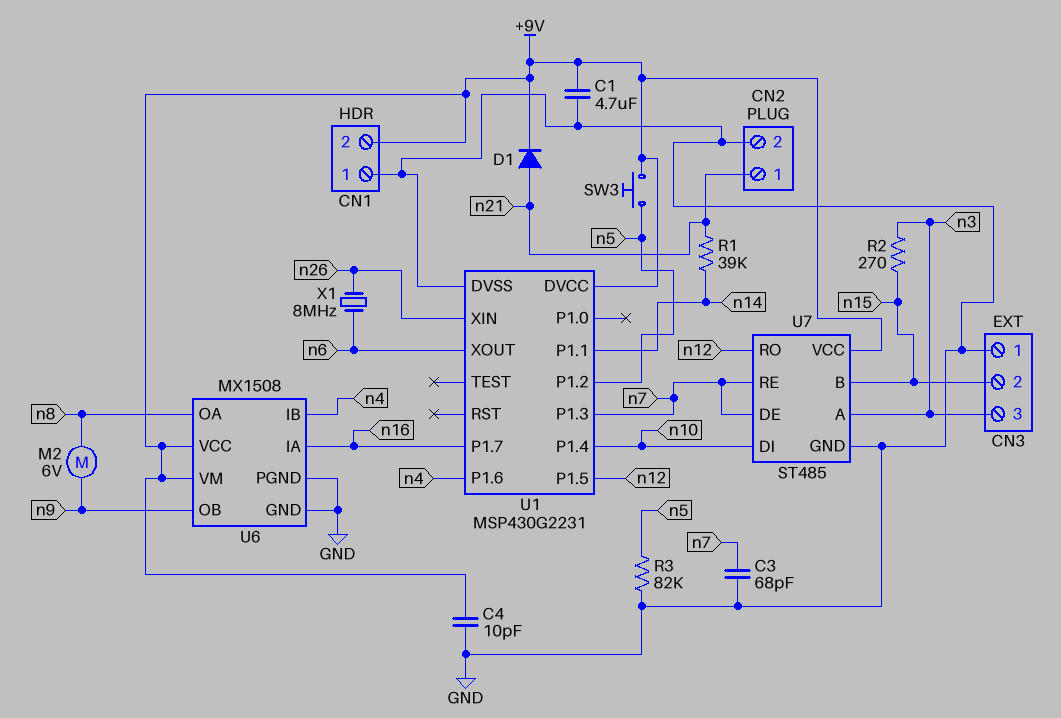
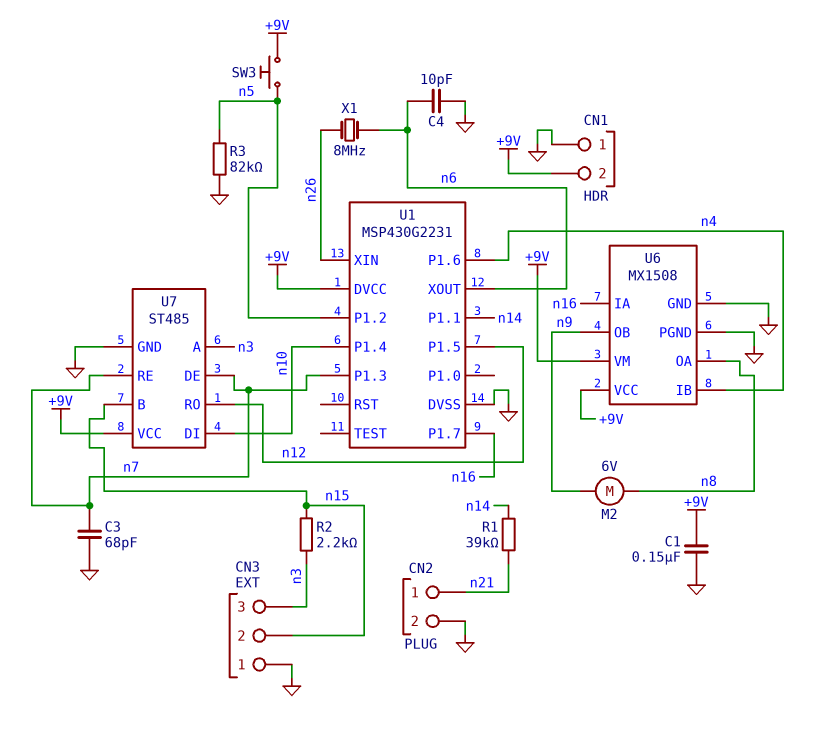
C1: 4.7uF (+9V, GND) -> 150nF (+9V, GND)
C4: 10pF (+9V, GND) -> 10pF (GND, n6)
D1: diode (A n21, K +9V) -> none
R2: 270 (n3, n15) -> 2.2k (n3, n15)

